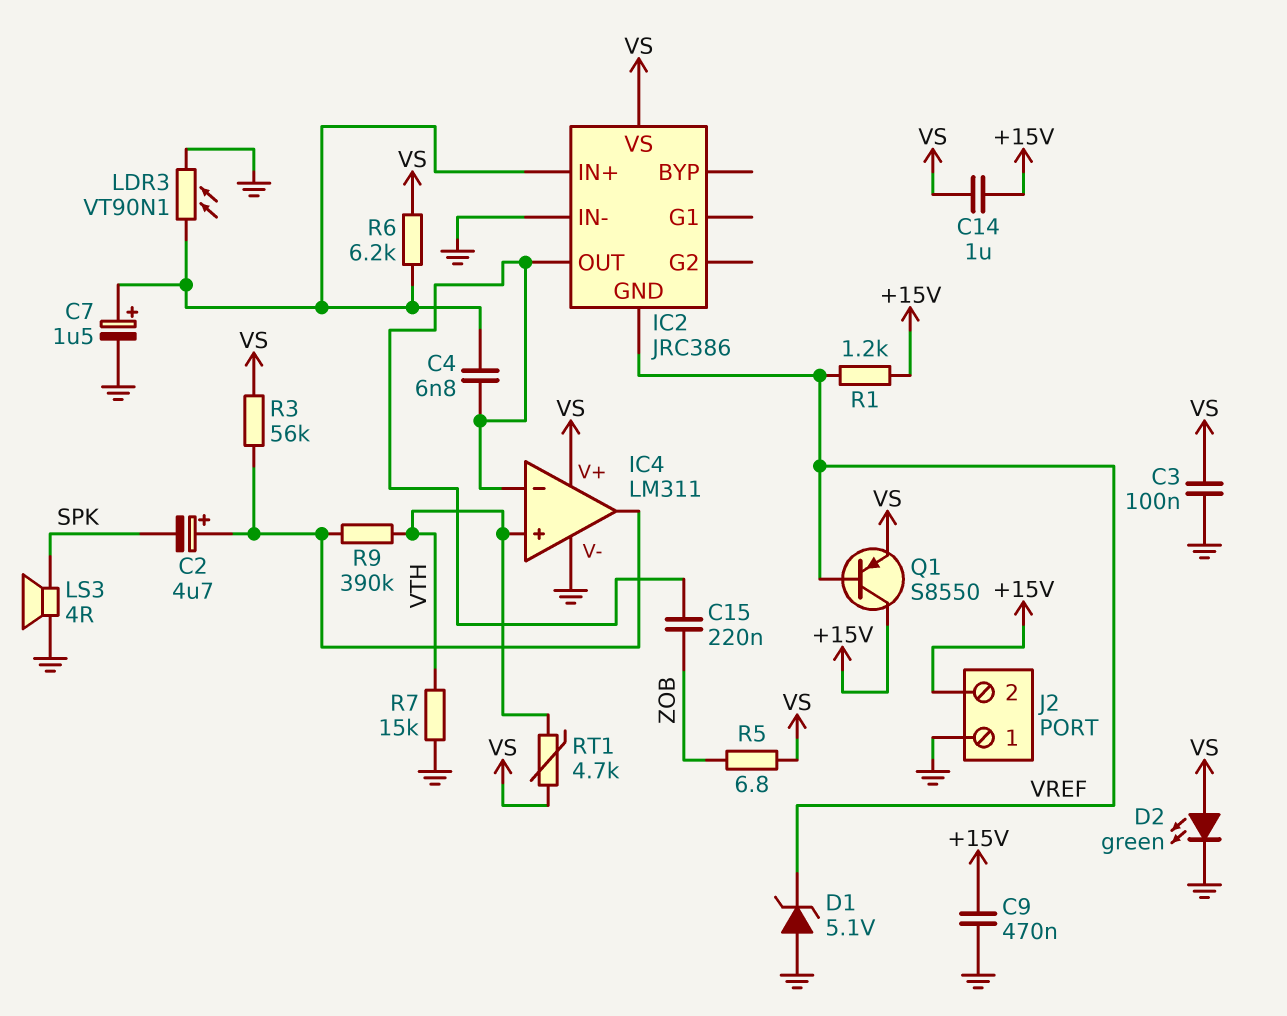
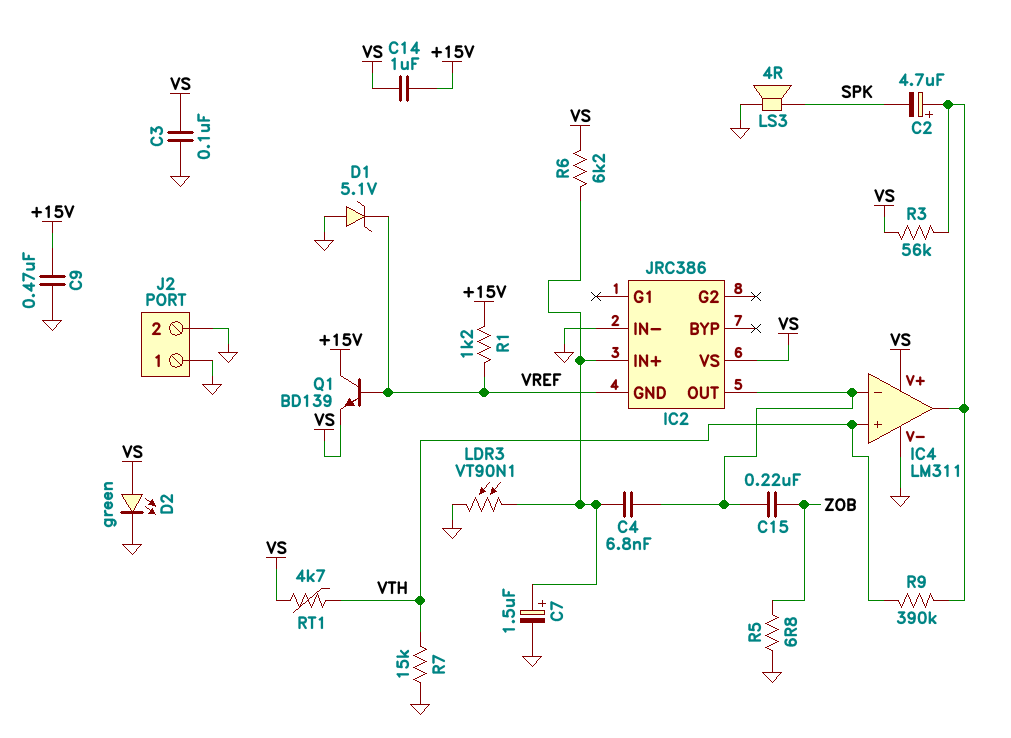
J2 pin 2: +15V -> GND
Q1: PNP S8550 (B VREF, C +15V, E VS) -> NPN BD139 (B VREF, C +15V, E VS)
R5: 6.8 (VS, ZOB) -> 6.8 (GND, ZOB)

